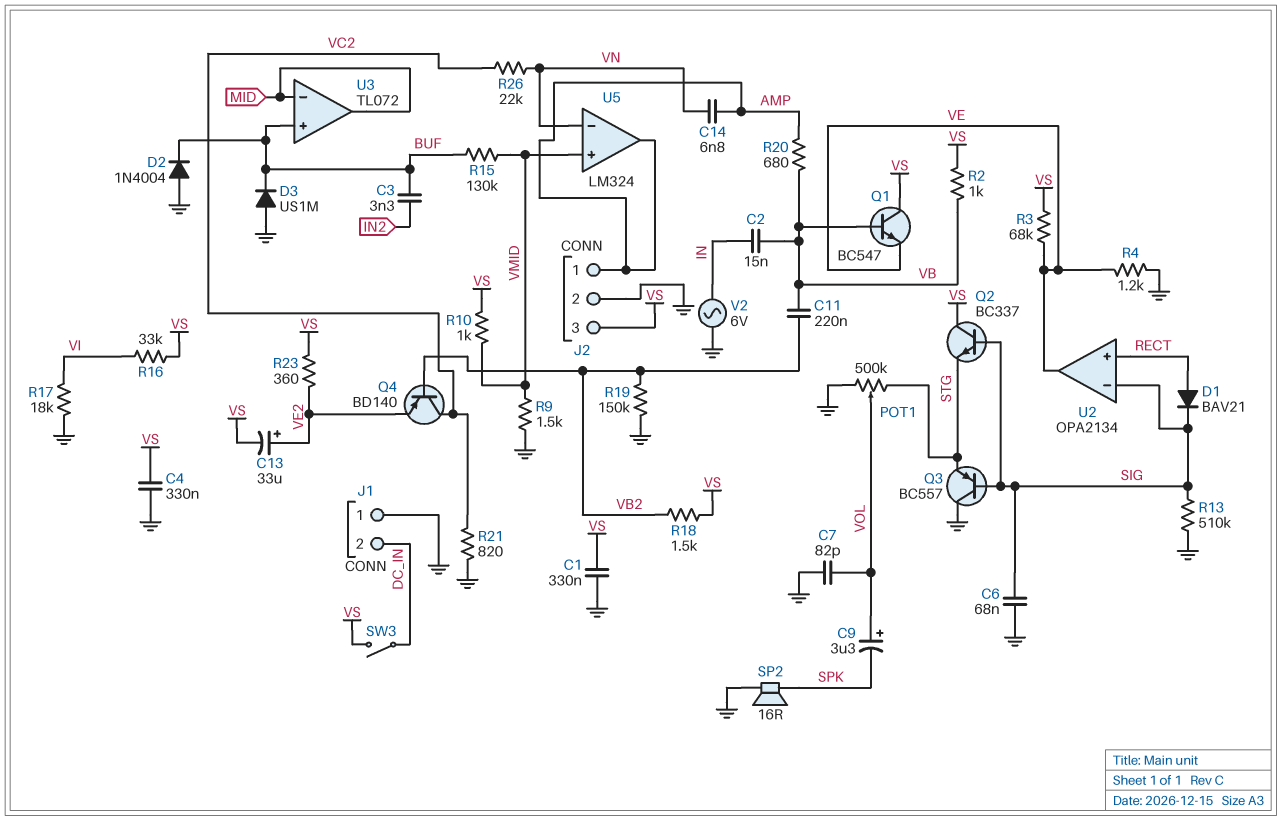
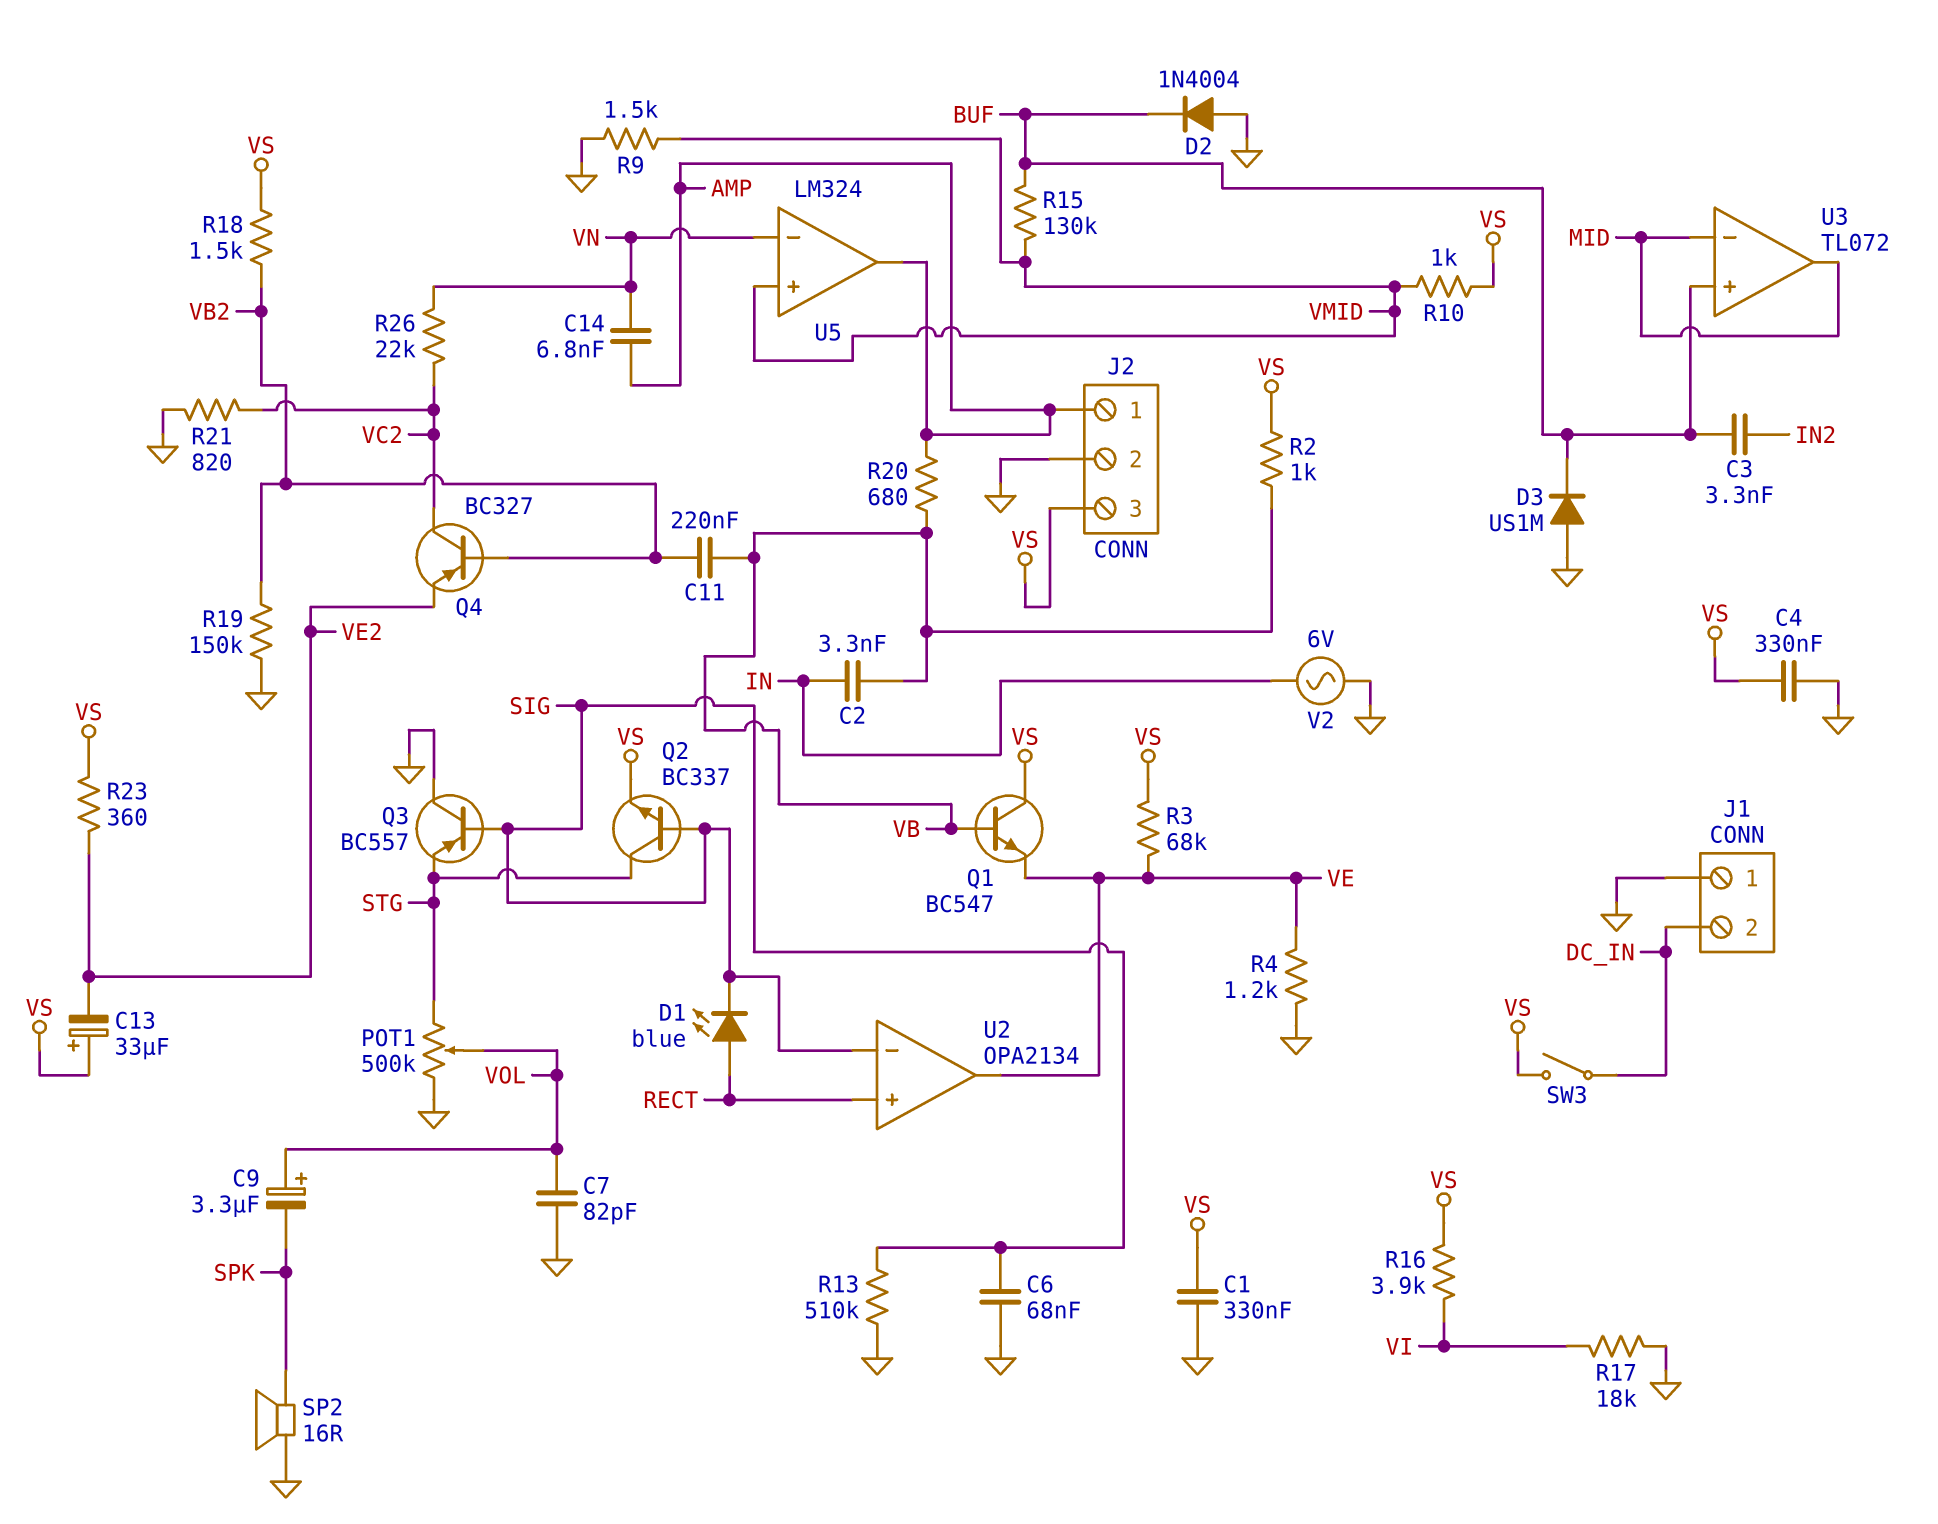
C2: 15nF (IN, VB) -> 3.3nF (IN, VB)
C13: 33uF (plus VE2, minus VS) -> 33uF (plus VS, minus VE2)
D1: diode BAV21 (A RECT, K SIG) -> LED blue (A RECT, K SIG)
Q2: NPN BC337 (B SIG, C VS, E STG) -> NPN BC337 (B SIG, C STG, E VS)
Q4: PNP BD140 (B VB2, C VC2, E VE2) -> PNP BC327 (B VB2, C VC2, E VE2)
R16: 33k (VI, VS) -> 3.9k (VI, VS)

